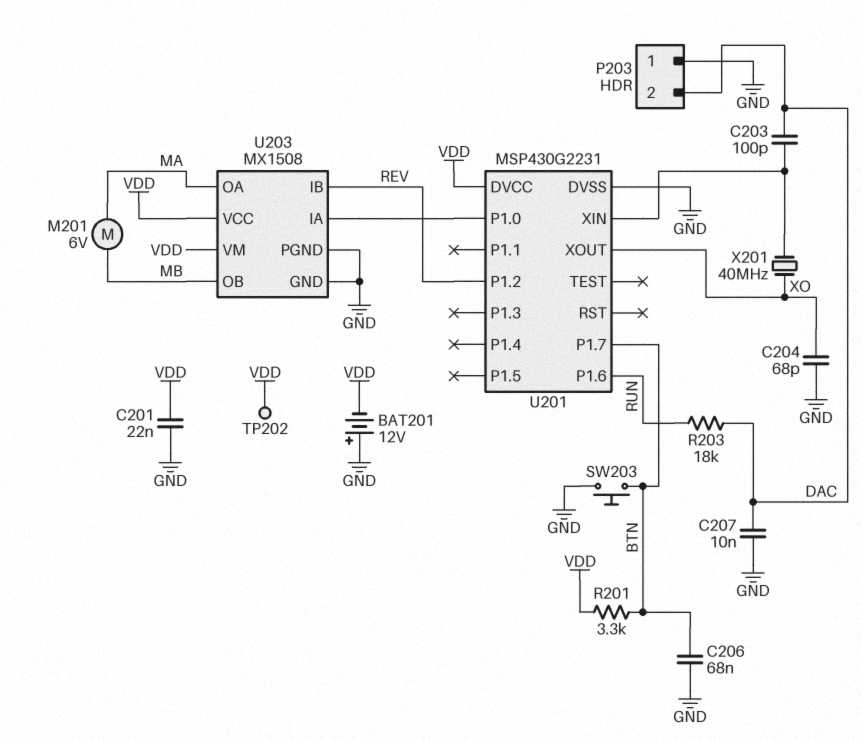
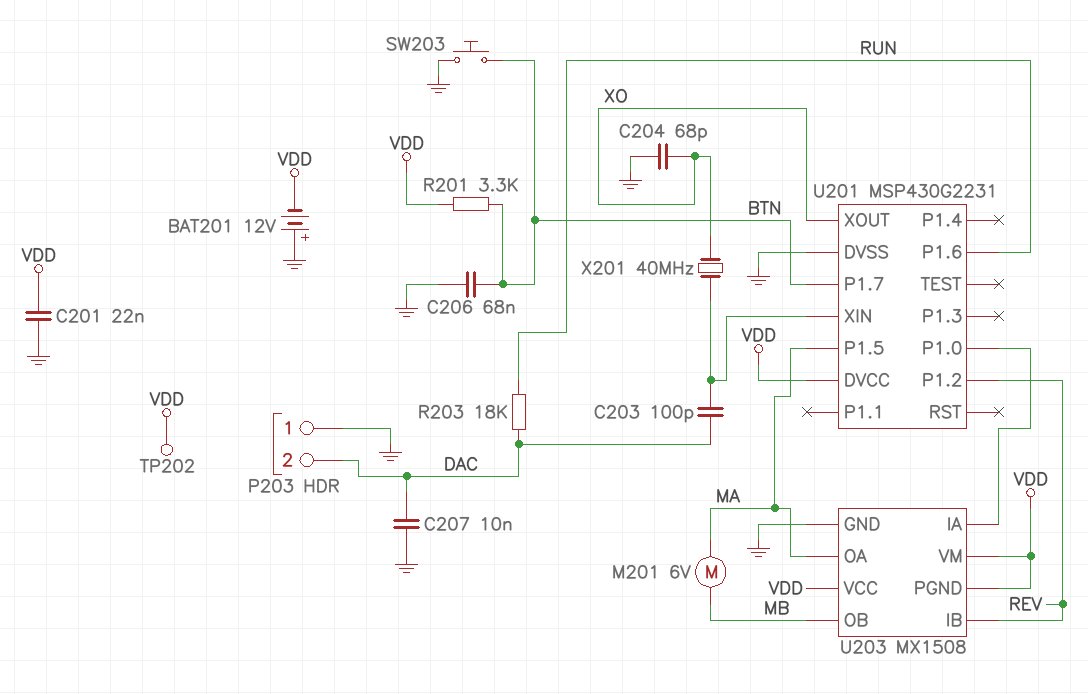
U201 pin P1.5: none -> MA
U203 pin PGND: GND -> VDD

